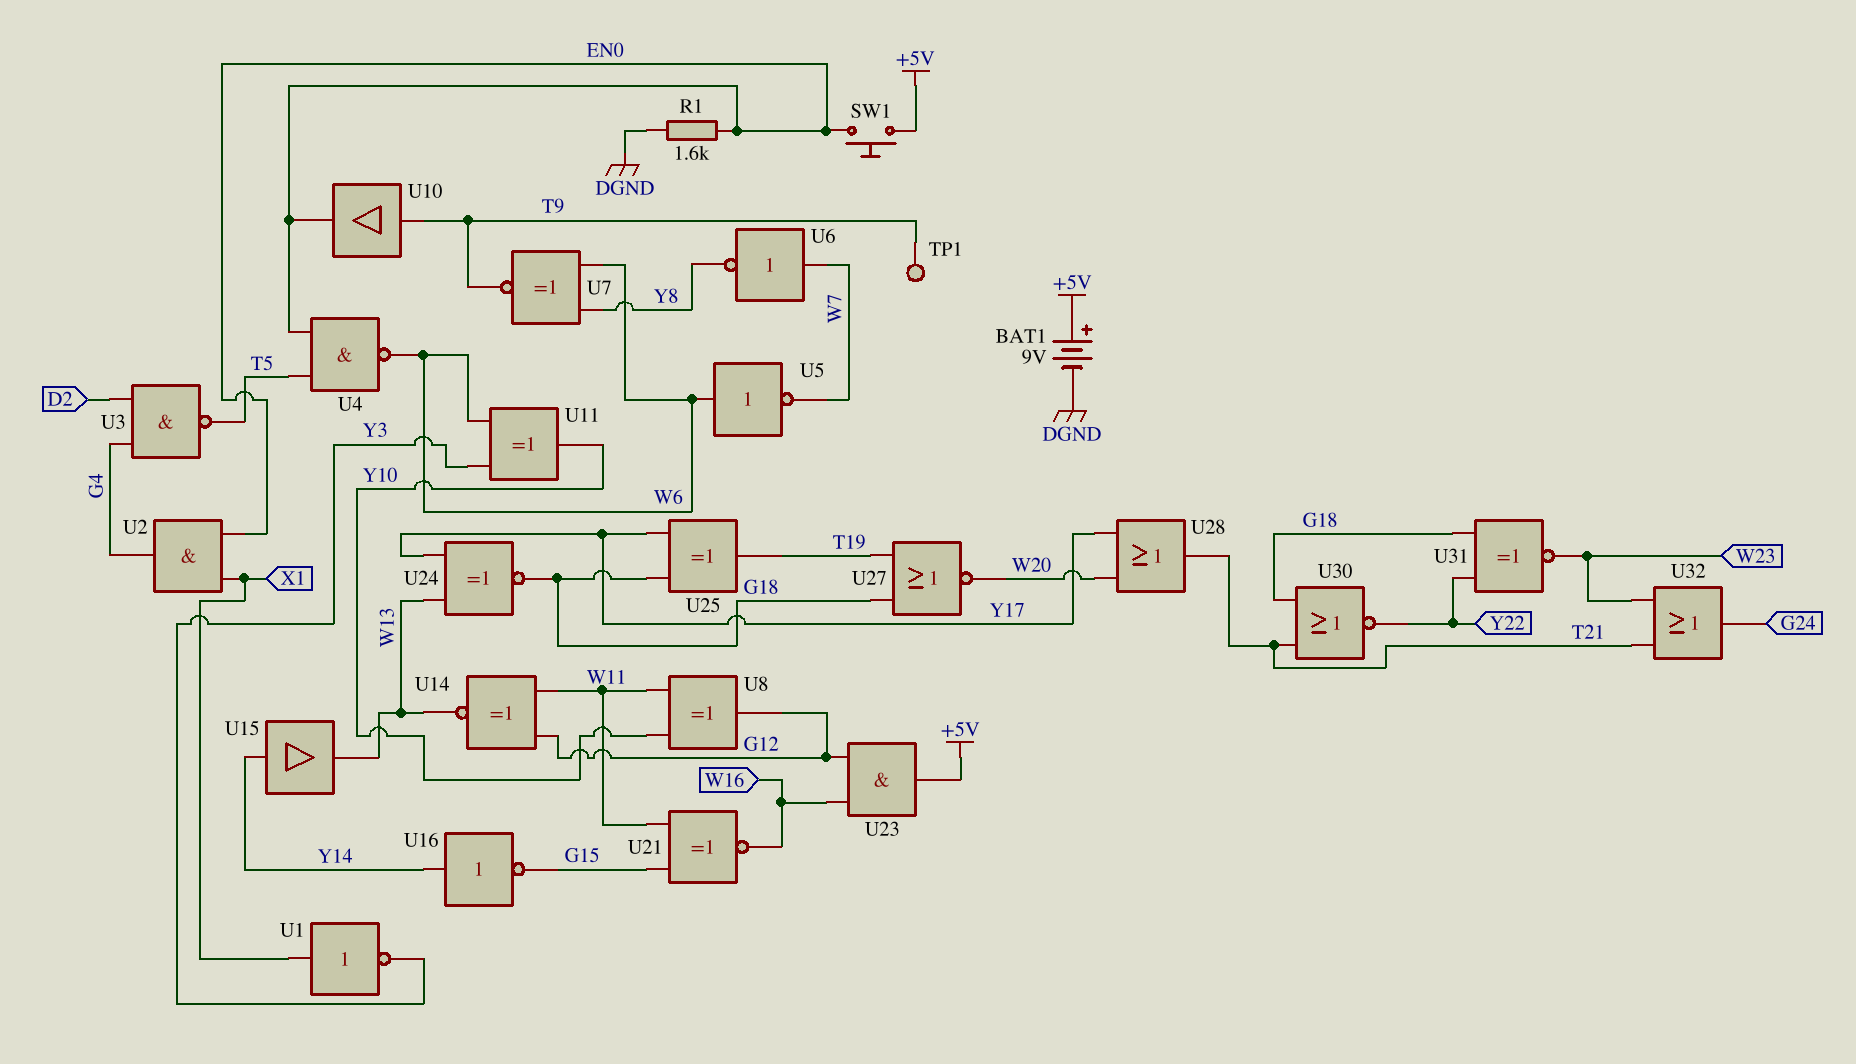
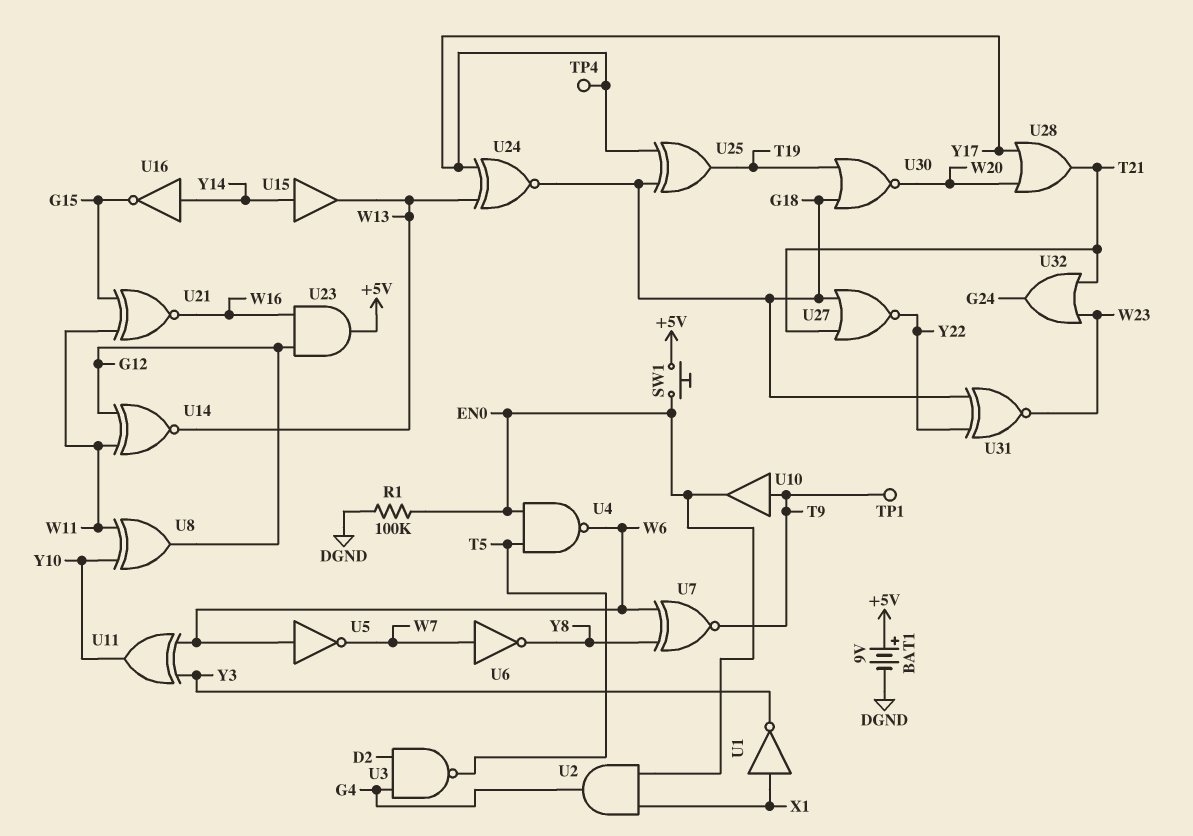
R1: 1.6k (DGND, EN0) -> 100k (DGND, EN0)
TP4: none -> test point (Y17)
U27: NOR (in G18, in T19, out W20) -> NOR (in G18, in T21, out Y22)
U30: NOR (in G18, in T21, out Y22) -> NOR (in G18, in T19, out W20)

